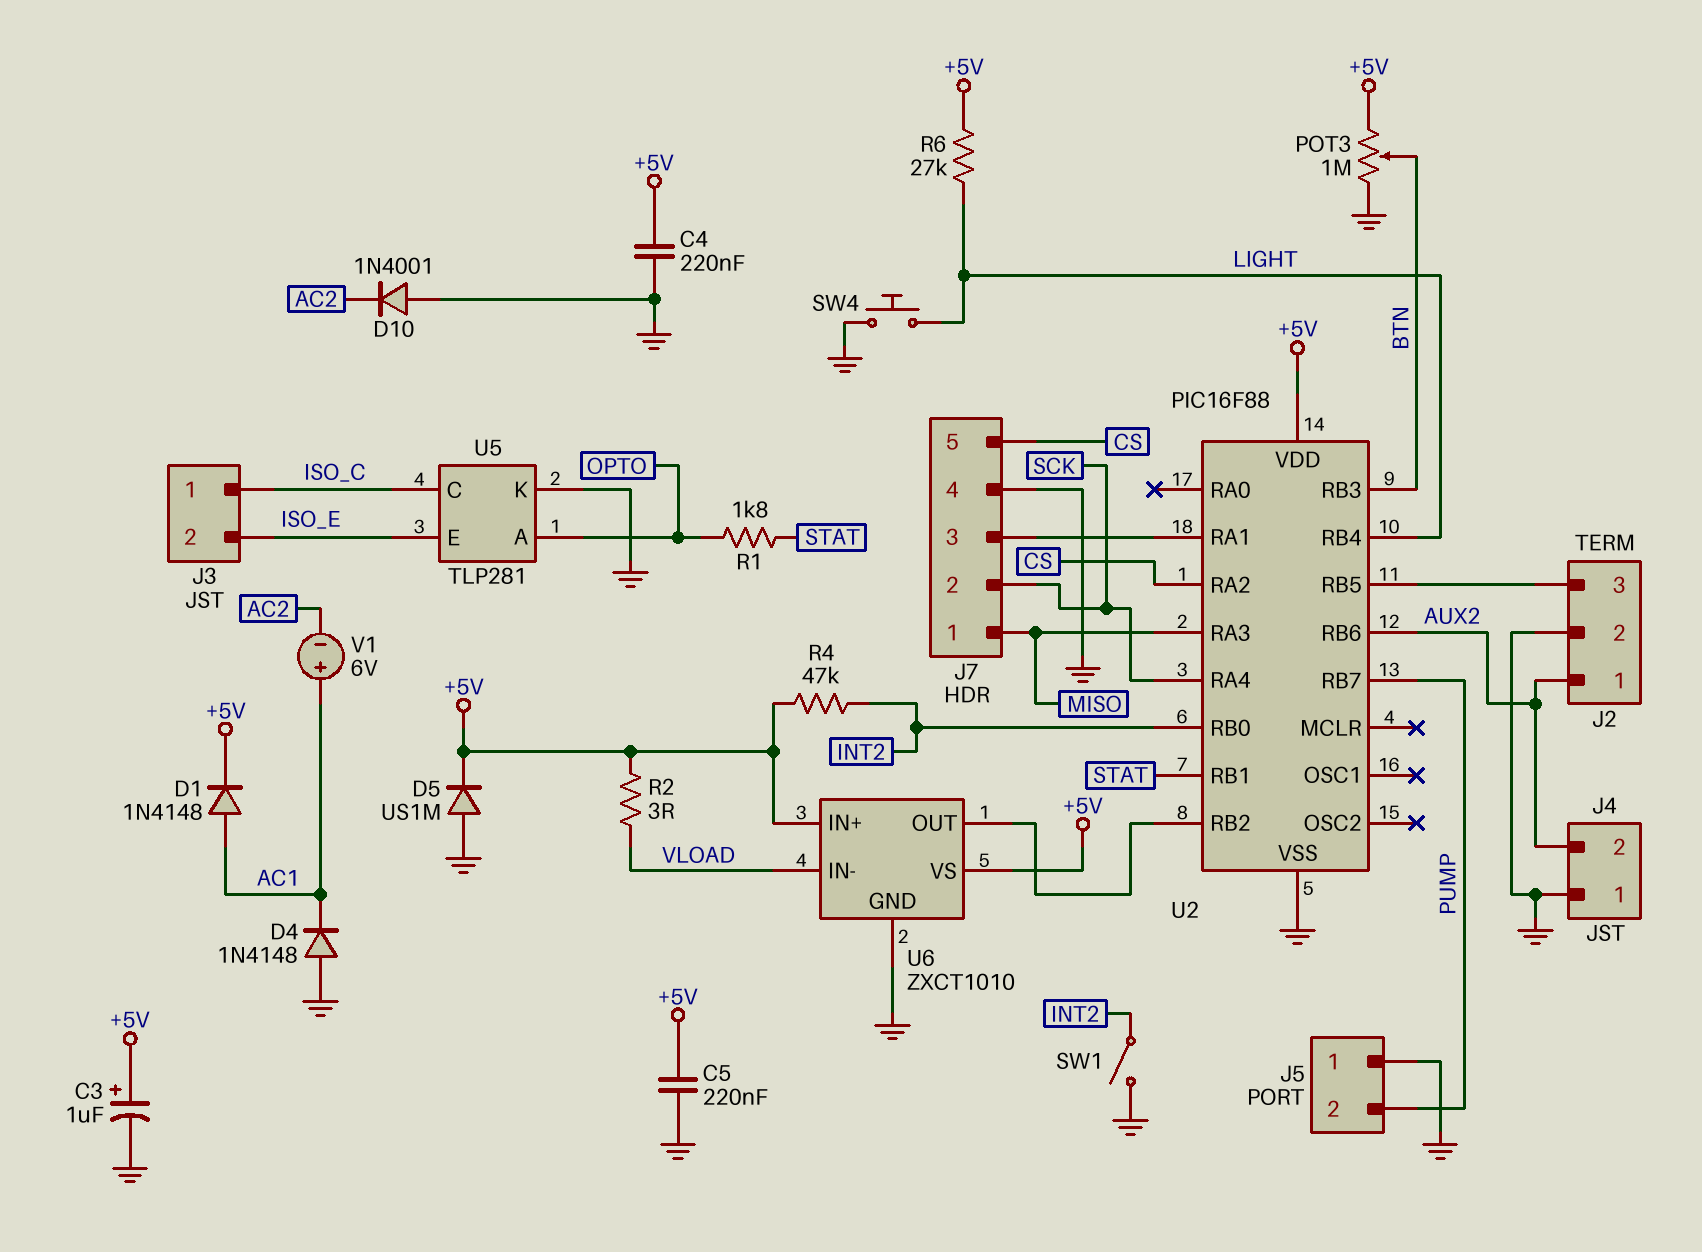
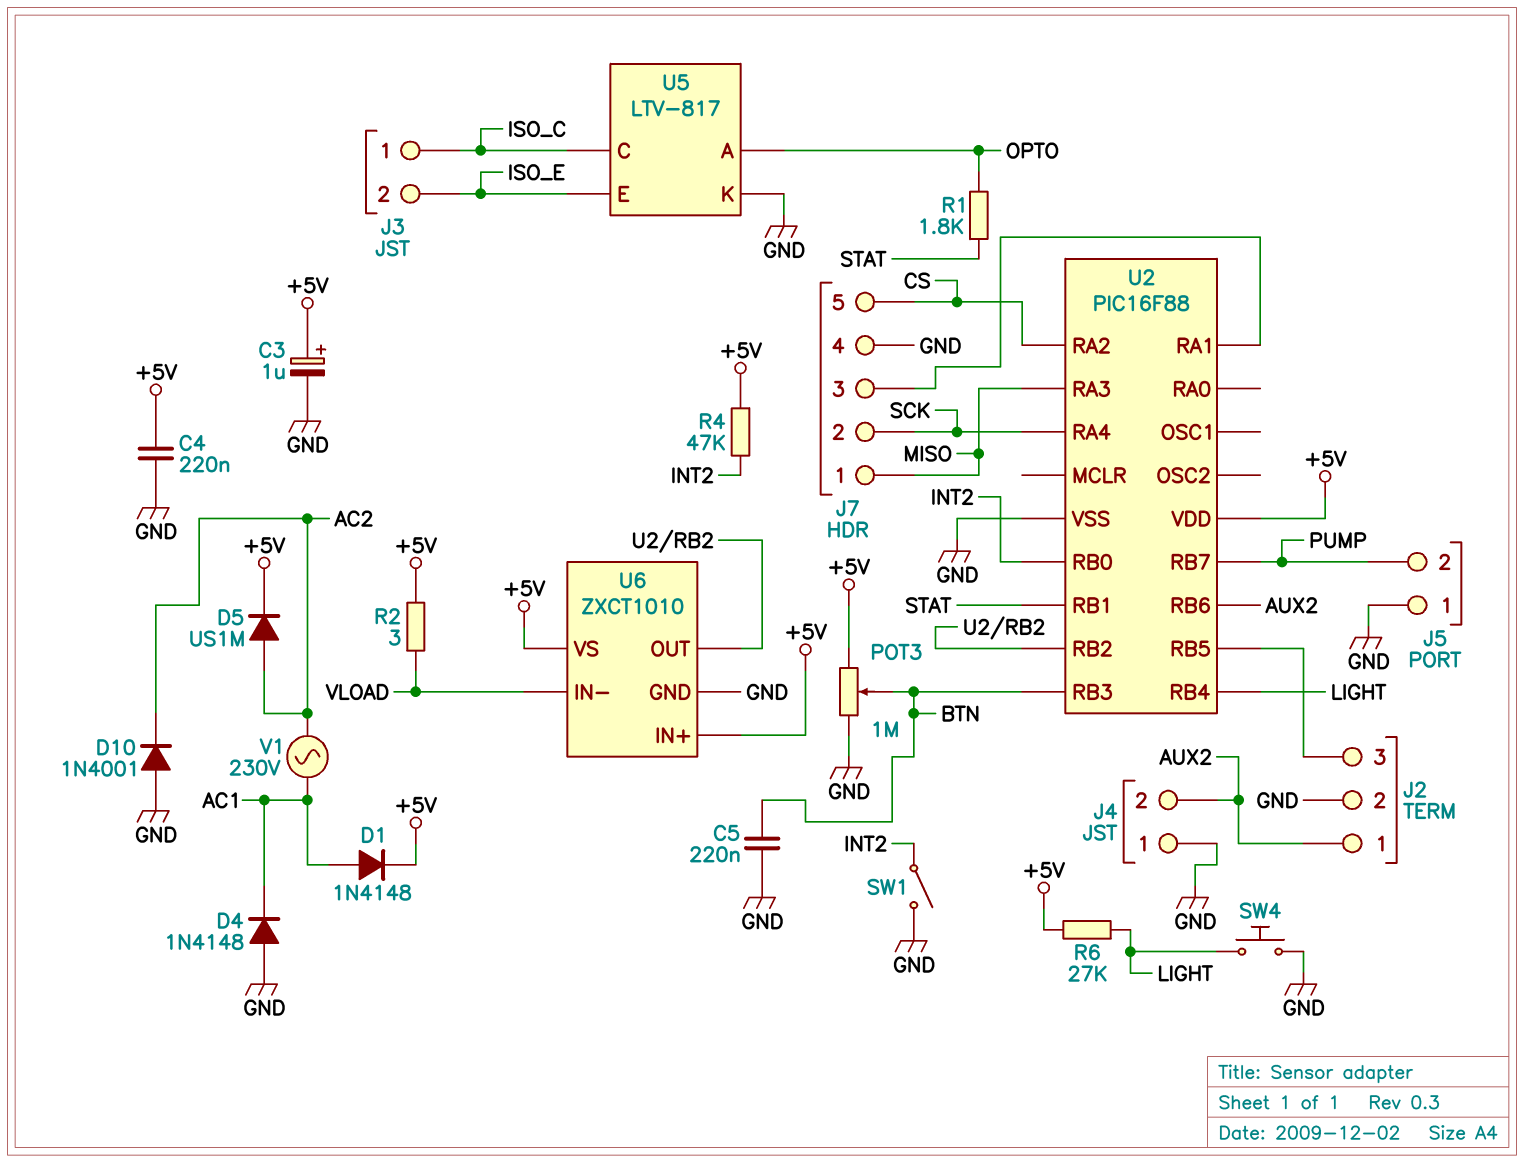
C5: 220nF (+5V, GND) -> 220nF (BTN, GND)
D5: diode US1M (A GND, K +5V) -> diode US1M (A AC2, K +5V)
U5: TLP281 -> LTV-817
V1: 6V (plus AC1, minus AC2) -> AC 230V (AC1, AC2)

